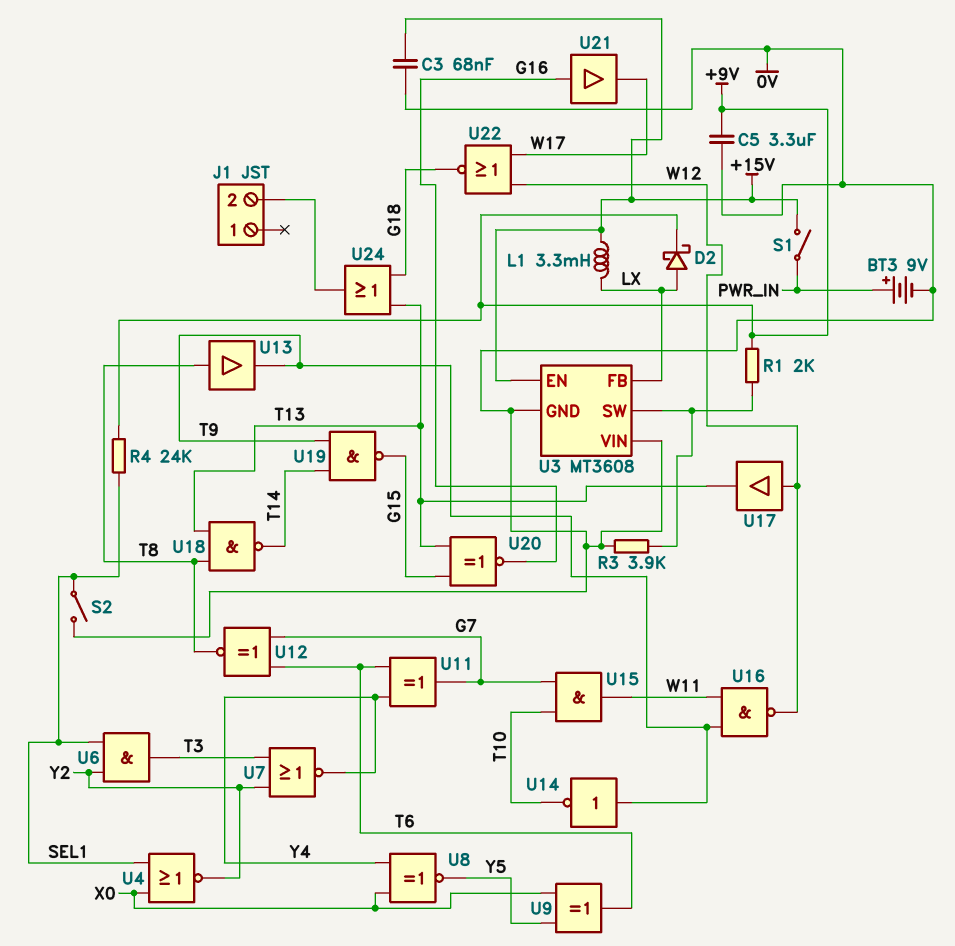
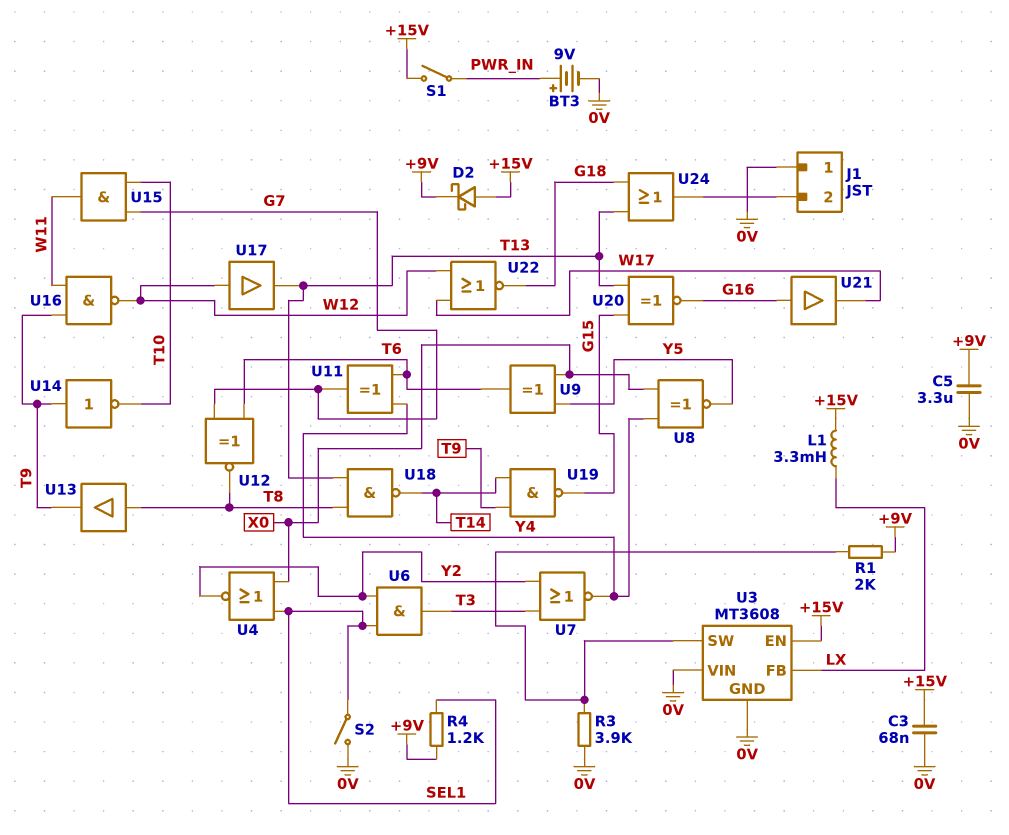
D2: schottky (A LX, K +9V) -> schottky (A +15V, K +9V)
J1 pin 1: none -> 0V
R4: 24k (+9V, SEL1) -> 1.2k (+9V, SEL1)

